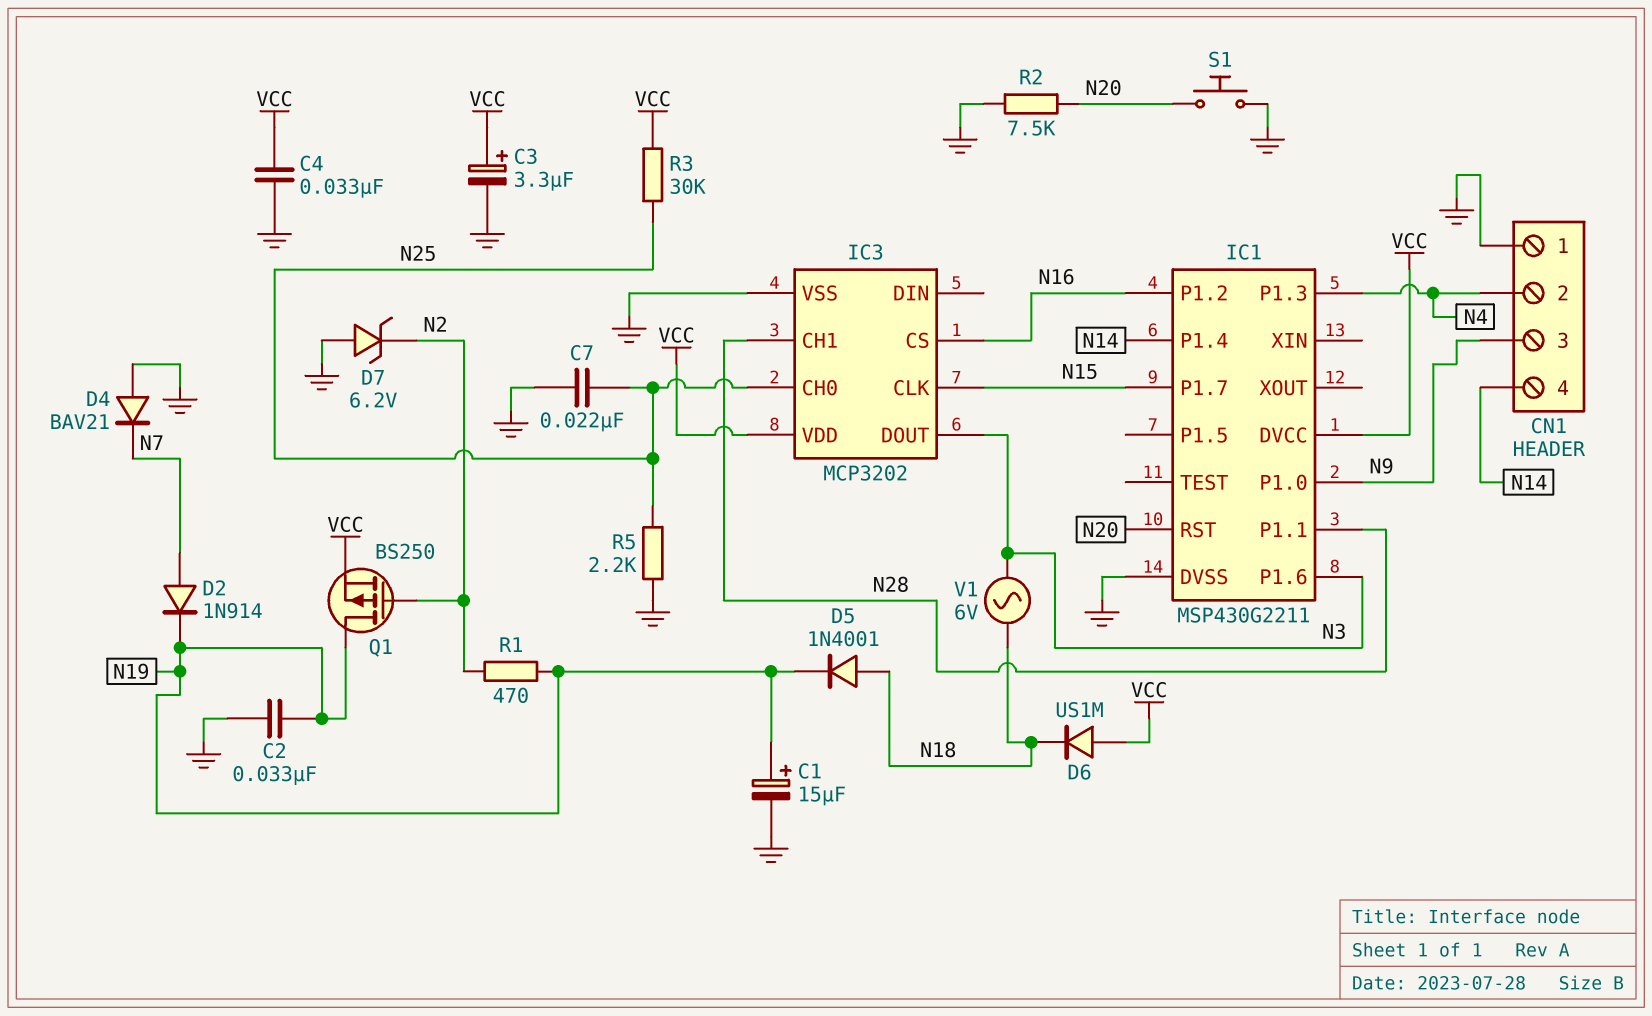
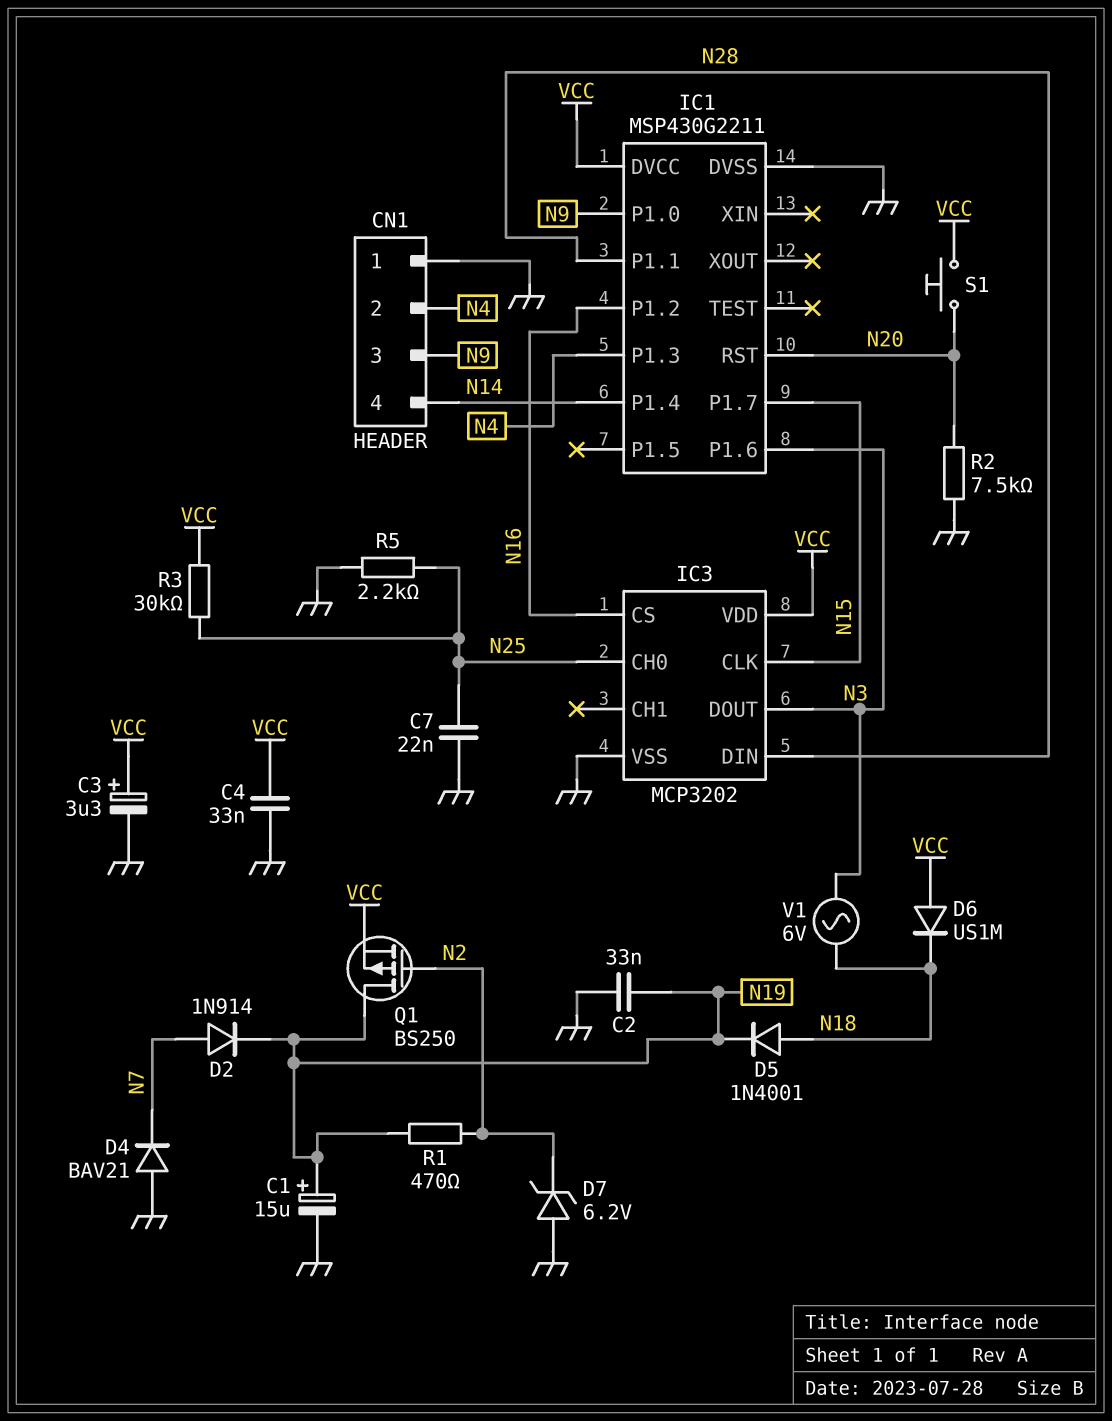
IC3 pin CH1: N28 -> none
IC3 pin DIN: none -> N28
S1: button (GND, N20) -> button (N20, VCC)

